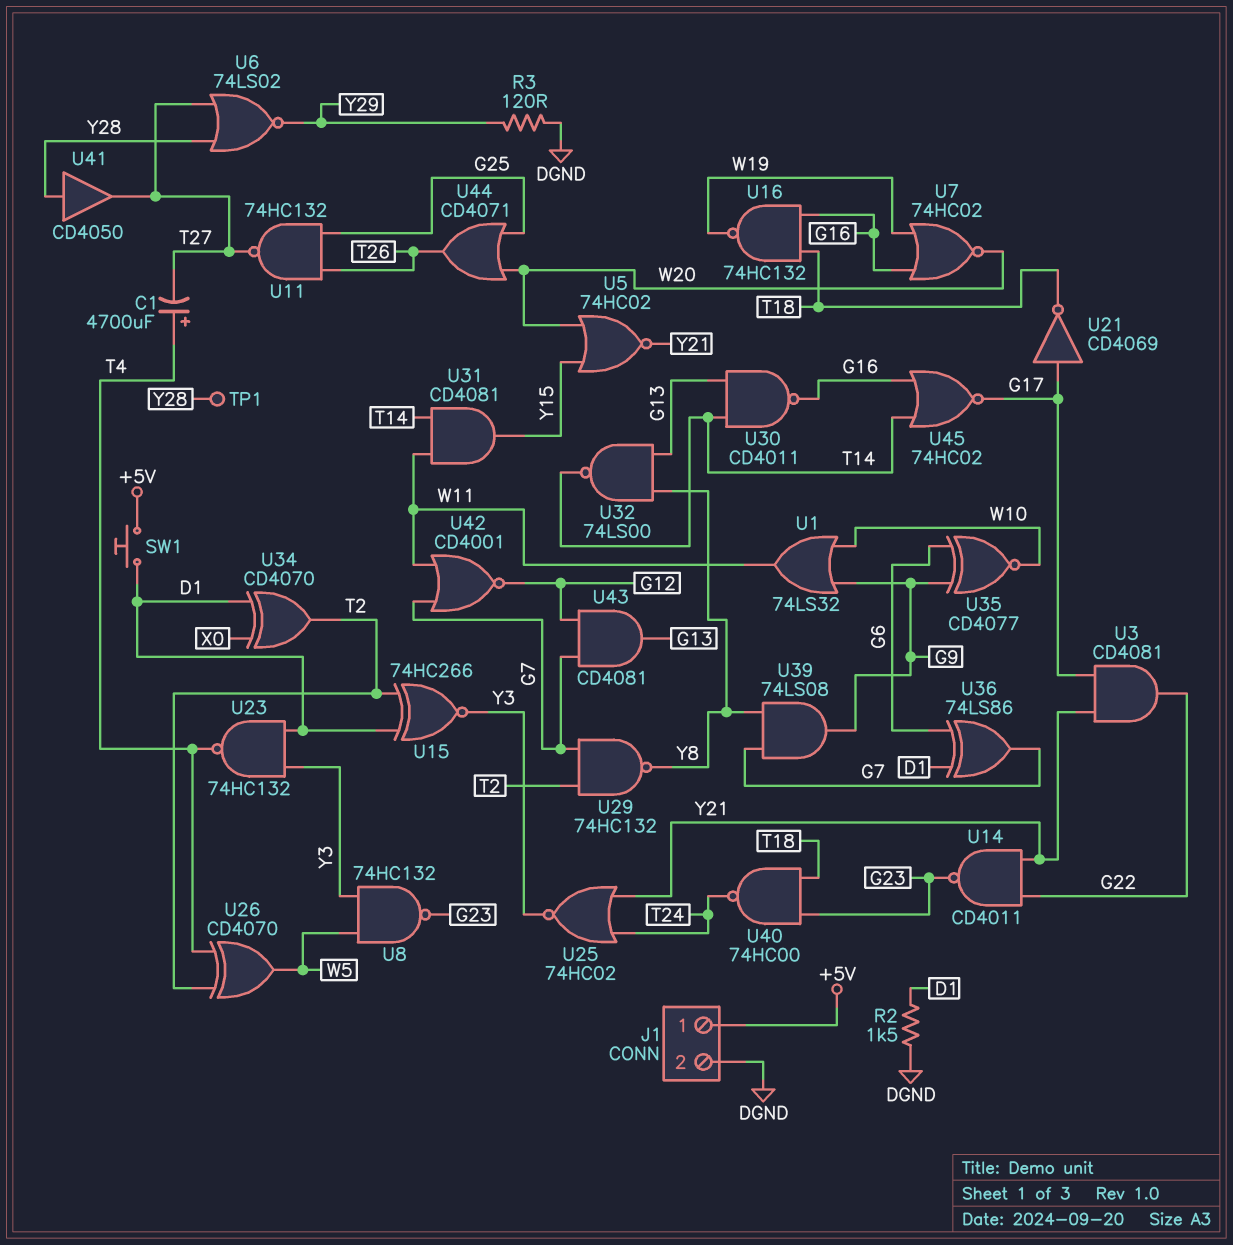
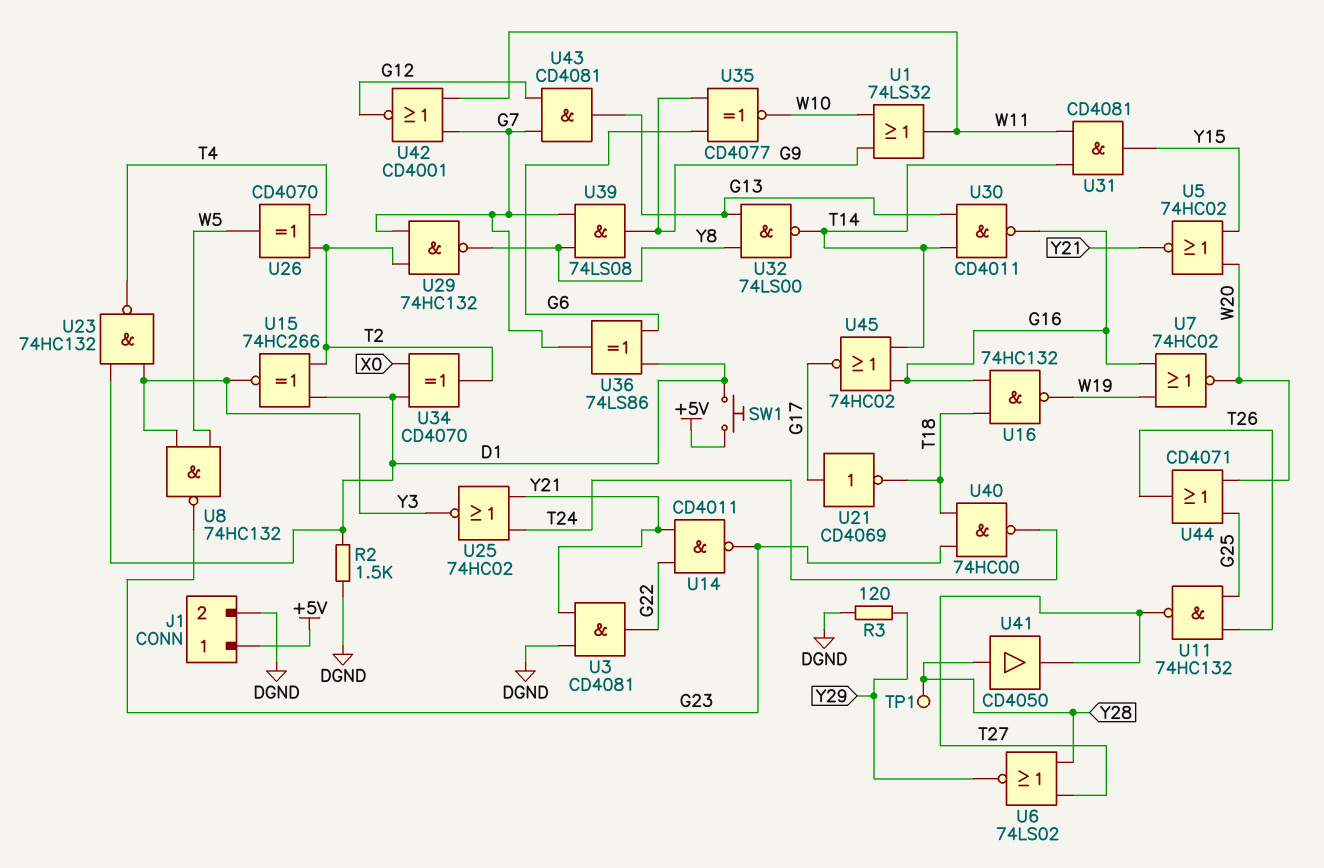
C1: 4700uF (plus T4, minus T27) -> none
U3: AND CD4081 (in G17, in Y21, out G22) -> AND CD4081 (in DGND, in Y21, out G22)

